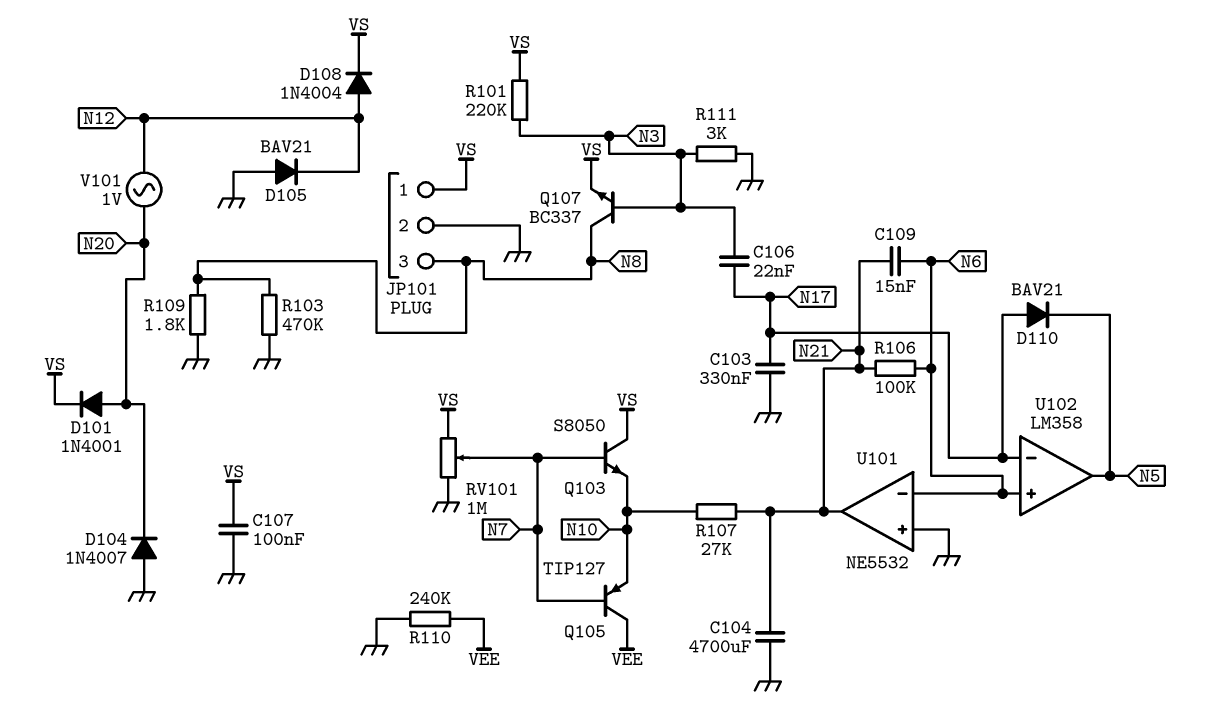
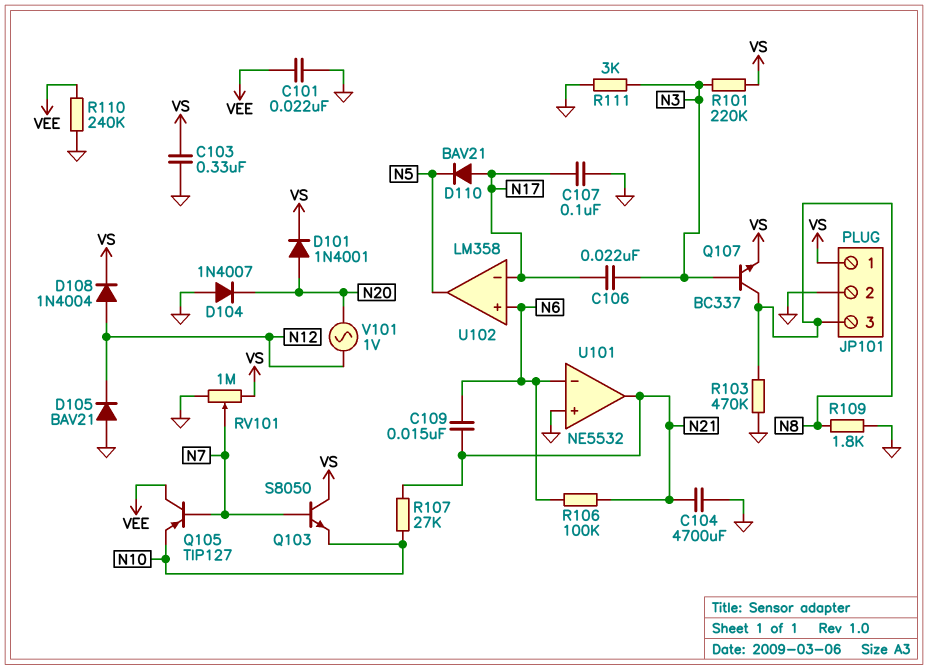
C101: none -> 22nF (GND, VEE)
C103: 330nF (GND, N17) -> 330nF (GND, VS)
C107: 100nF (GND, VS) -> 100nF (GND, N17)

